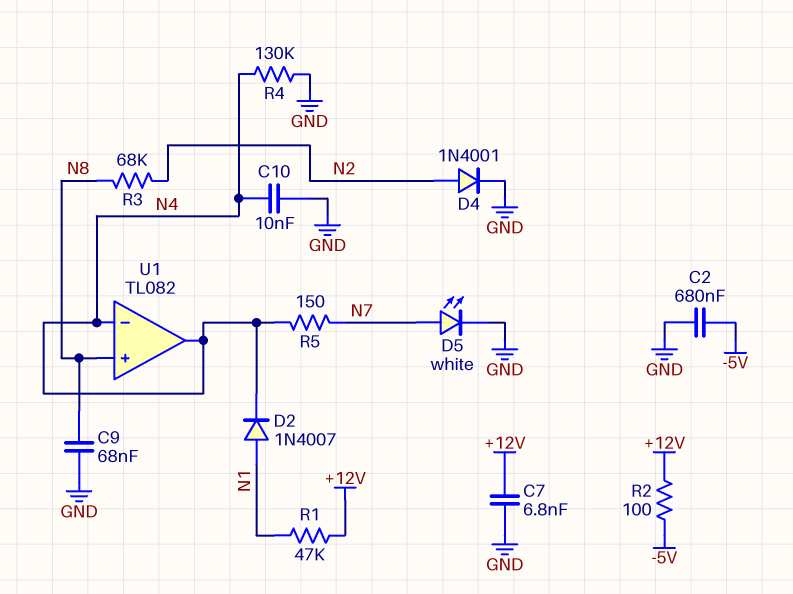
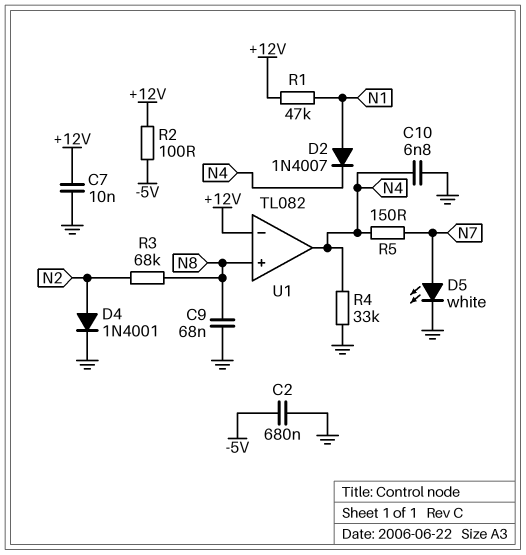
C7: 6.8nF (+12V, GND) -> 10nF (+12V, GND)
C10: 10nF (GND, N4) -> 6.8nF (GND, N4)
R4: 130k (GND, N4) -> 33k (GND, N4)
U1 pin in-: N4 -> +12V

